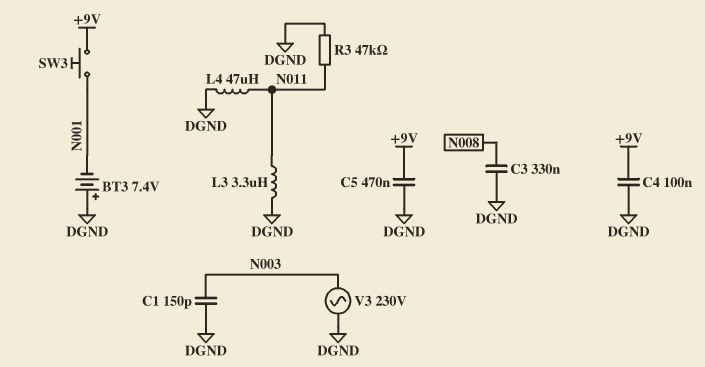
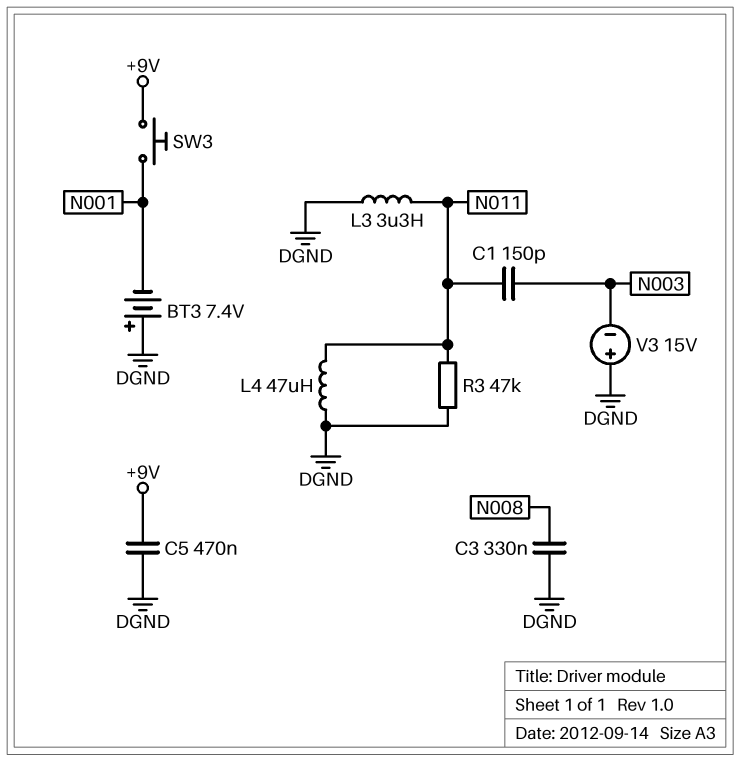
C1: 150pF (DGND, N003) -> 150pF (N003, N011)
C4: 100nF (+9V, DGND) -> none
V3: AC 230V (DGND, N003) -> 15V (plus DGND, minus N003)

